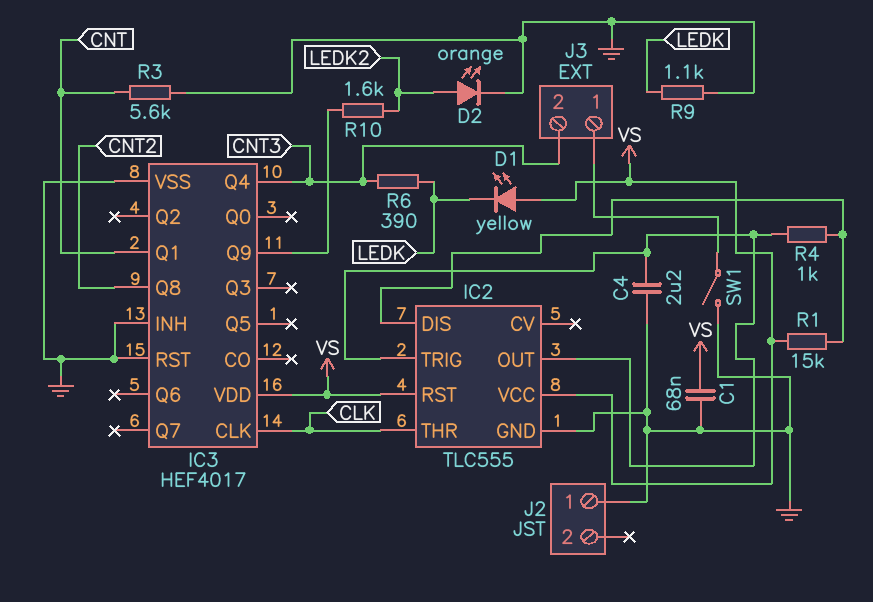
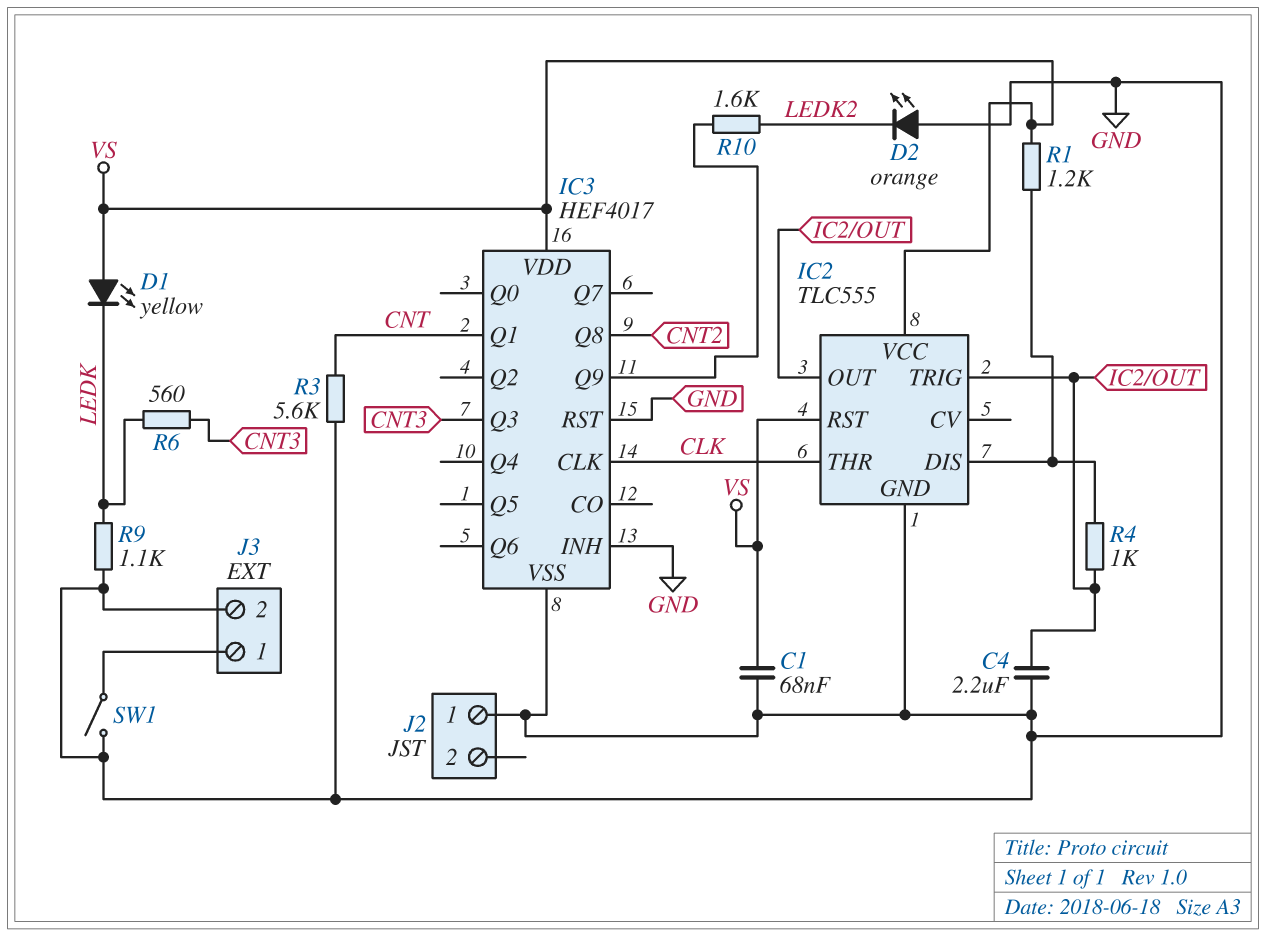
D2: LED orange (A LEDK2, K GND) -> LED orange (A GND, K LEDK2)
IC3 pin Q3: none -> CNT3
IC3 pin Q4: CNT3 -> none
J3 pin 2: CNT3 -> GND
R1: 15k (IC2/DIS, VS) -> 1.2k (IC2/DIS, VS)
R6: 390 (CNT3, LEDK) -> 560 (CNT3, LEDK)

